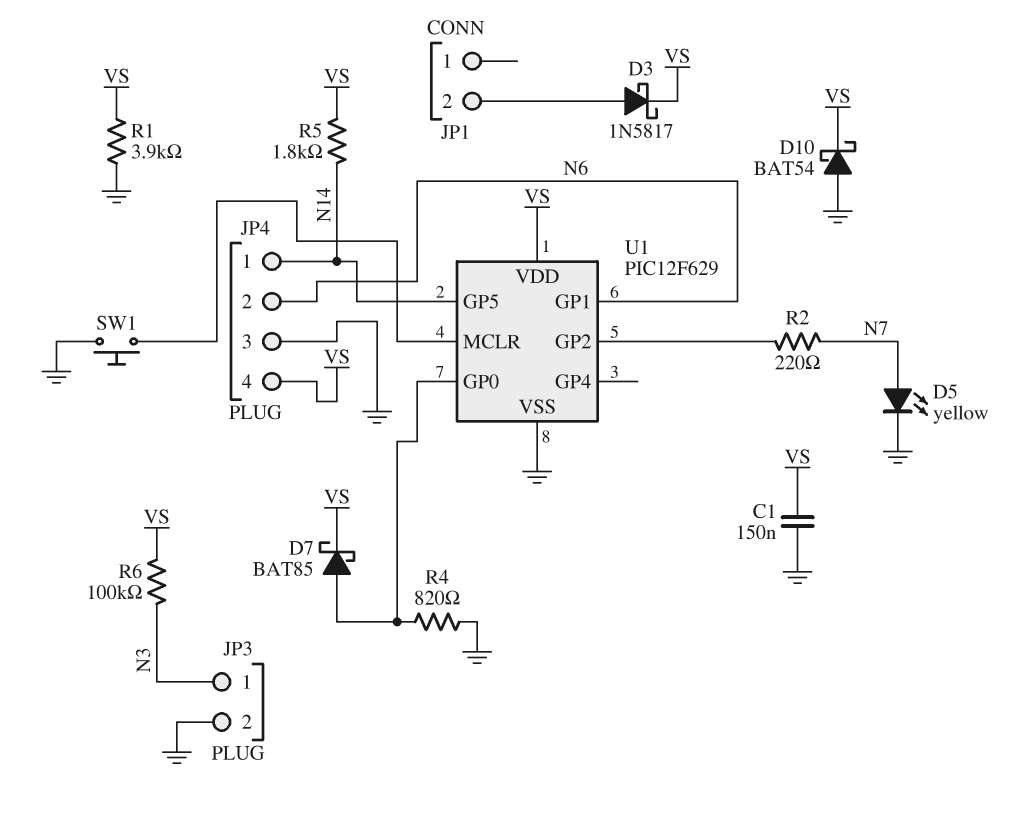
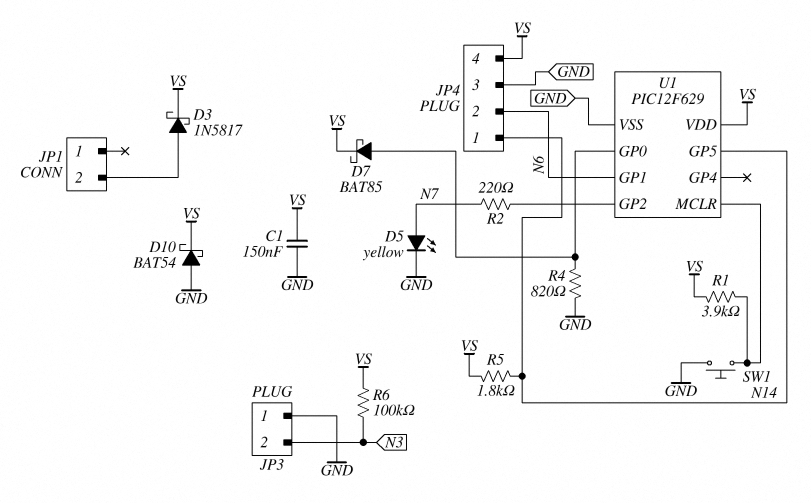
JP3 pin 1: N3 -> GND
JP3 pin 2: GND -> N3
R1: 3.9k (GND, VS) -> 3.9k (U1/MCLR, VS)

